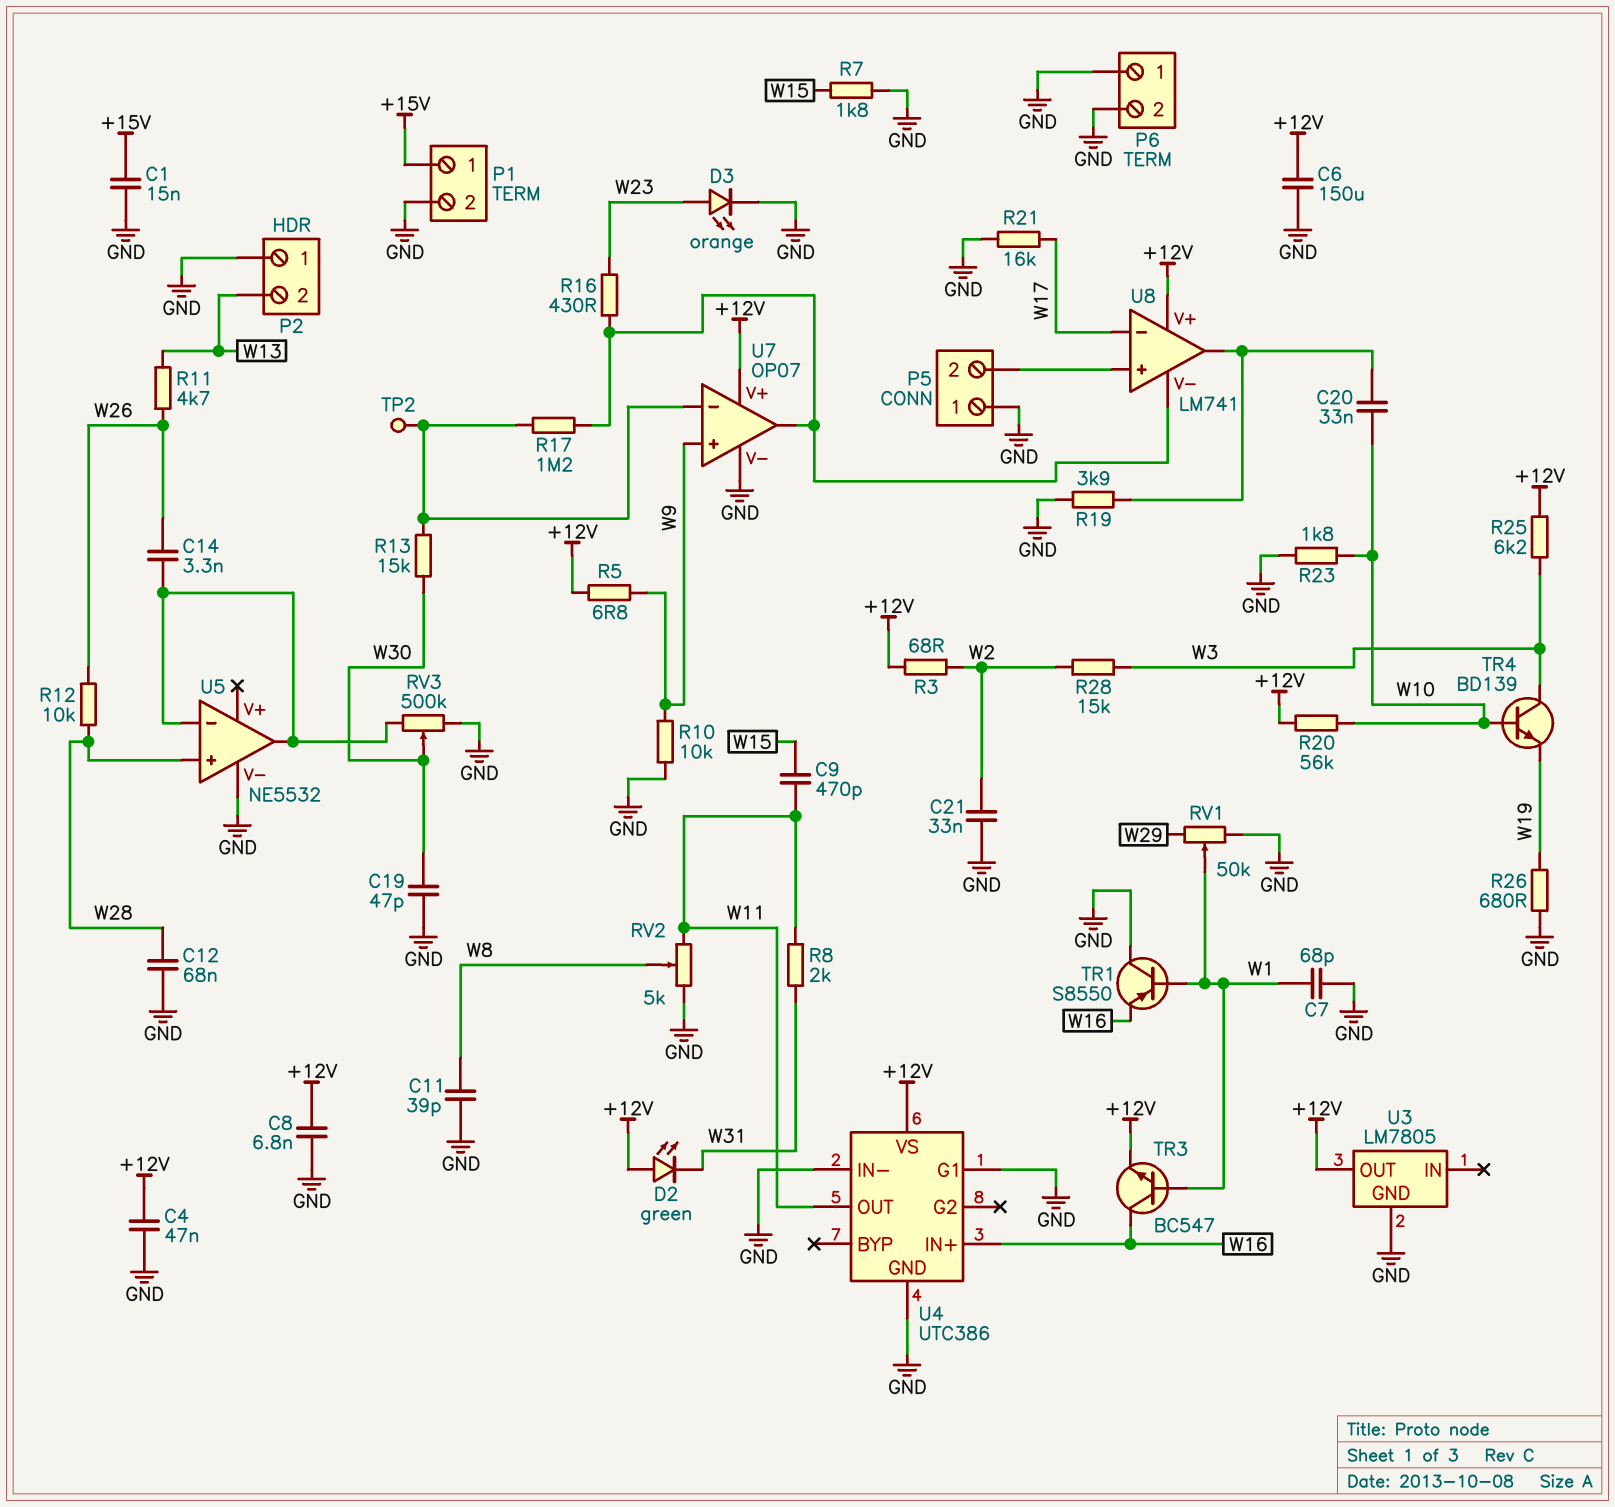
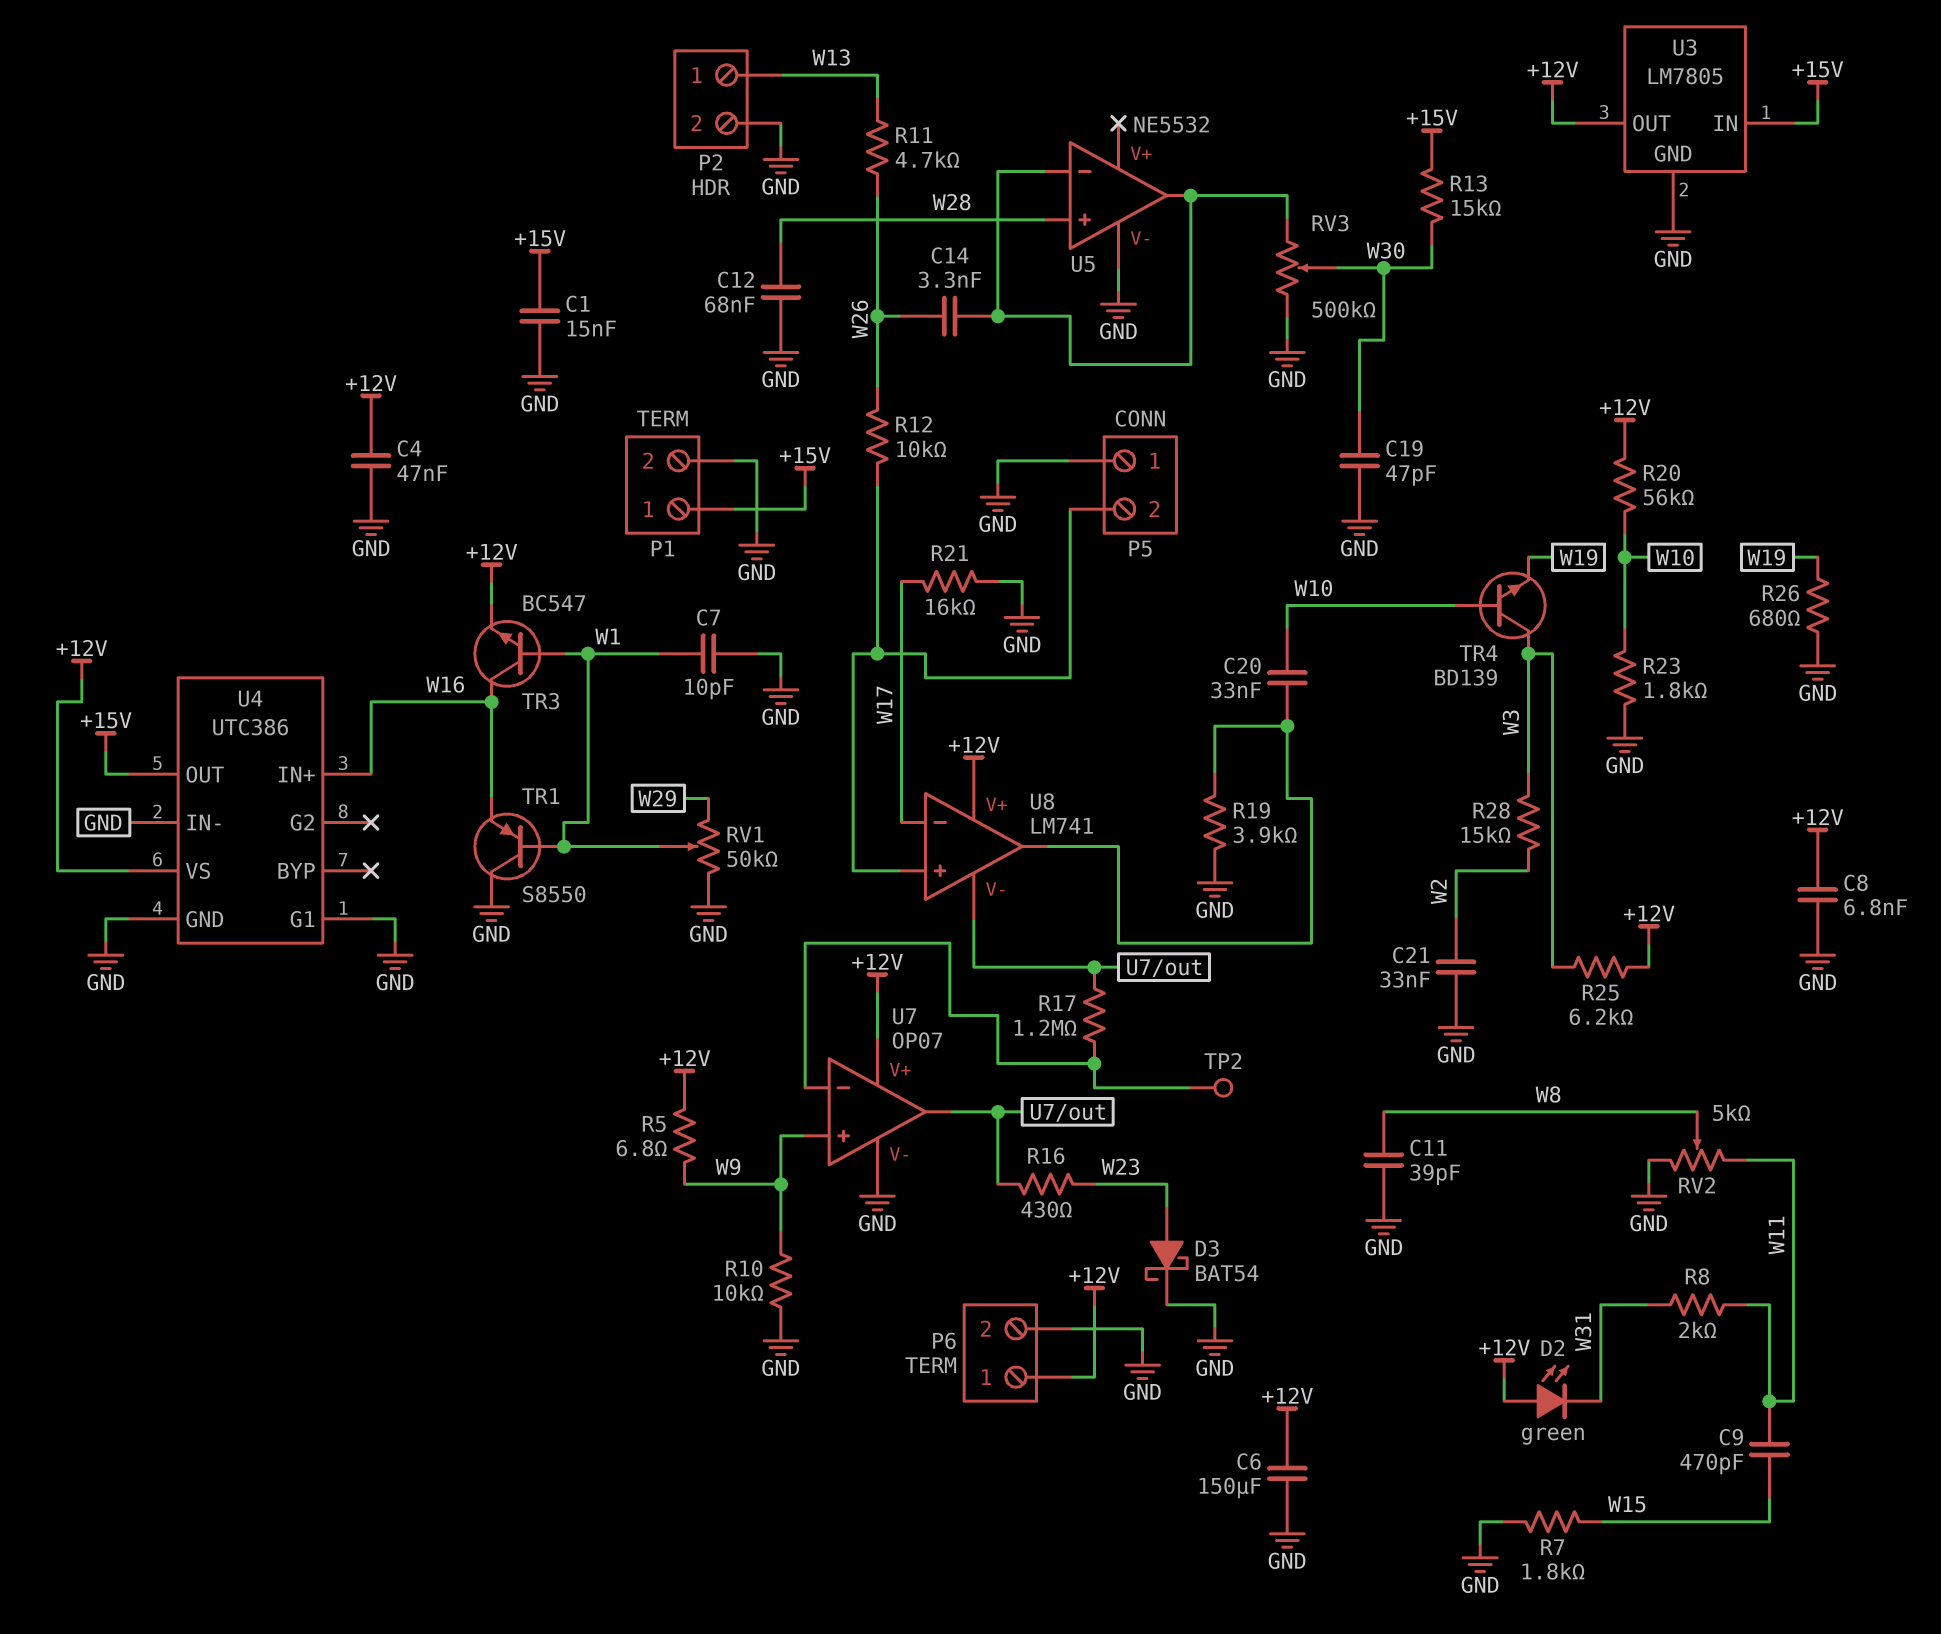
C7: 68pF (GND, W1) -> 10pF (GND, W1)
D3: LED orange (A W23, K GND) -> schottky BAT54 (A W23, K GND)
P2 pin 1: GND -> W13
P2 pin 2: W13 -> GND
P6 pin 1: GND -> +12V
R3: 68 (+12V, W2) -> none
R12: 10k (W26, W28) -> 10k (P5/2, W26)
R13: 15k (U7/in-, W30) -> 15k (+15V, W30)
U3 pin IN: none -> +15V
U4 pin OUT: W11 -> +15V

